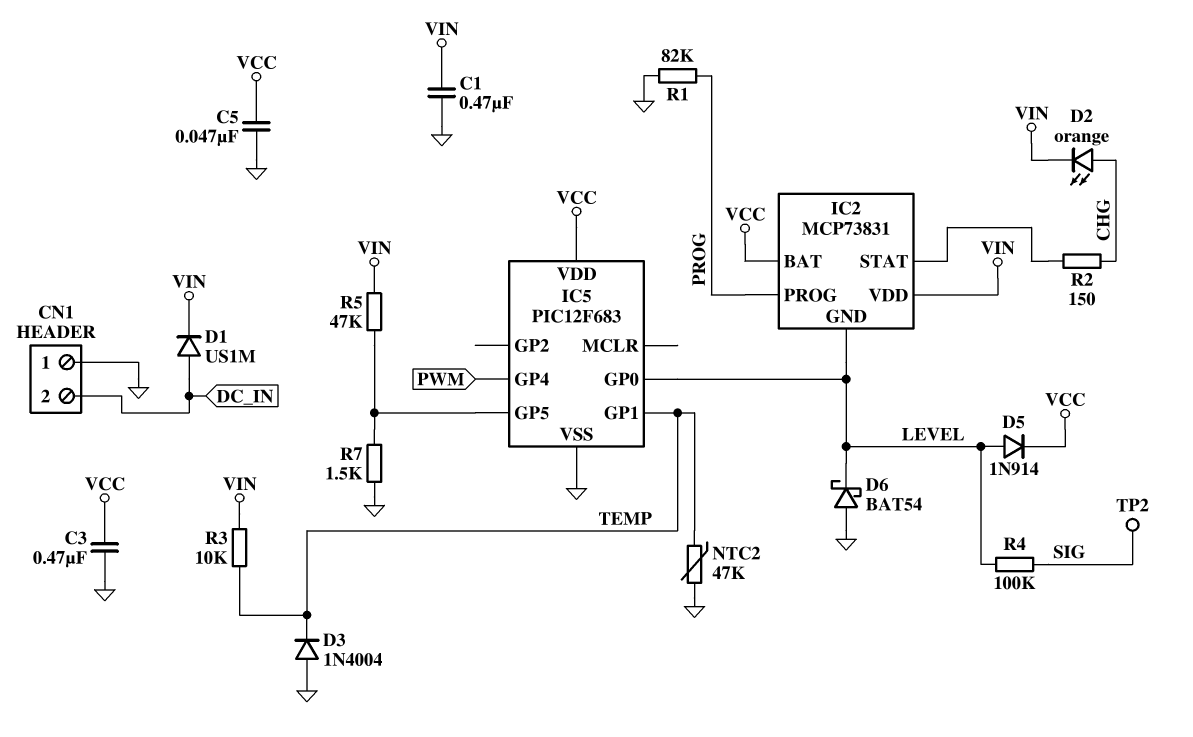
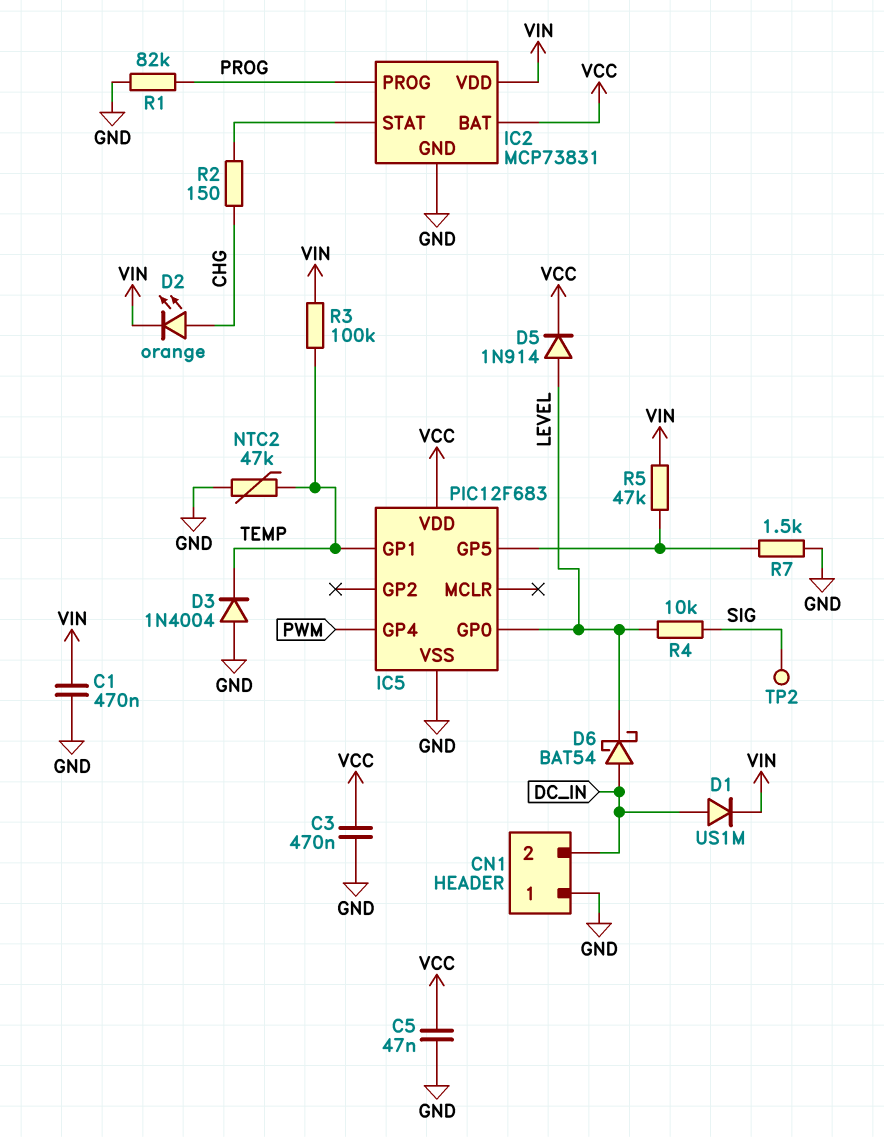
D6: schottky BAT54 (A GND, K LEVEL) -> schottky BAT54 (A DC_IN, K LEVEL)
IC2 pin GND: LEVEL -> GND
R3: 10k (TEMP, VIN) -> 100k (TEMP, VIN)
R4: 100k (LEVEL, SIG) -> 10k (LEVEL, SIG)

